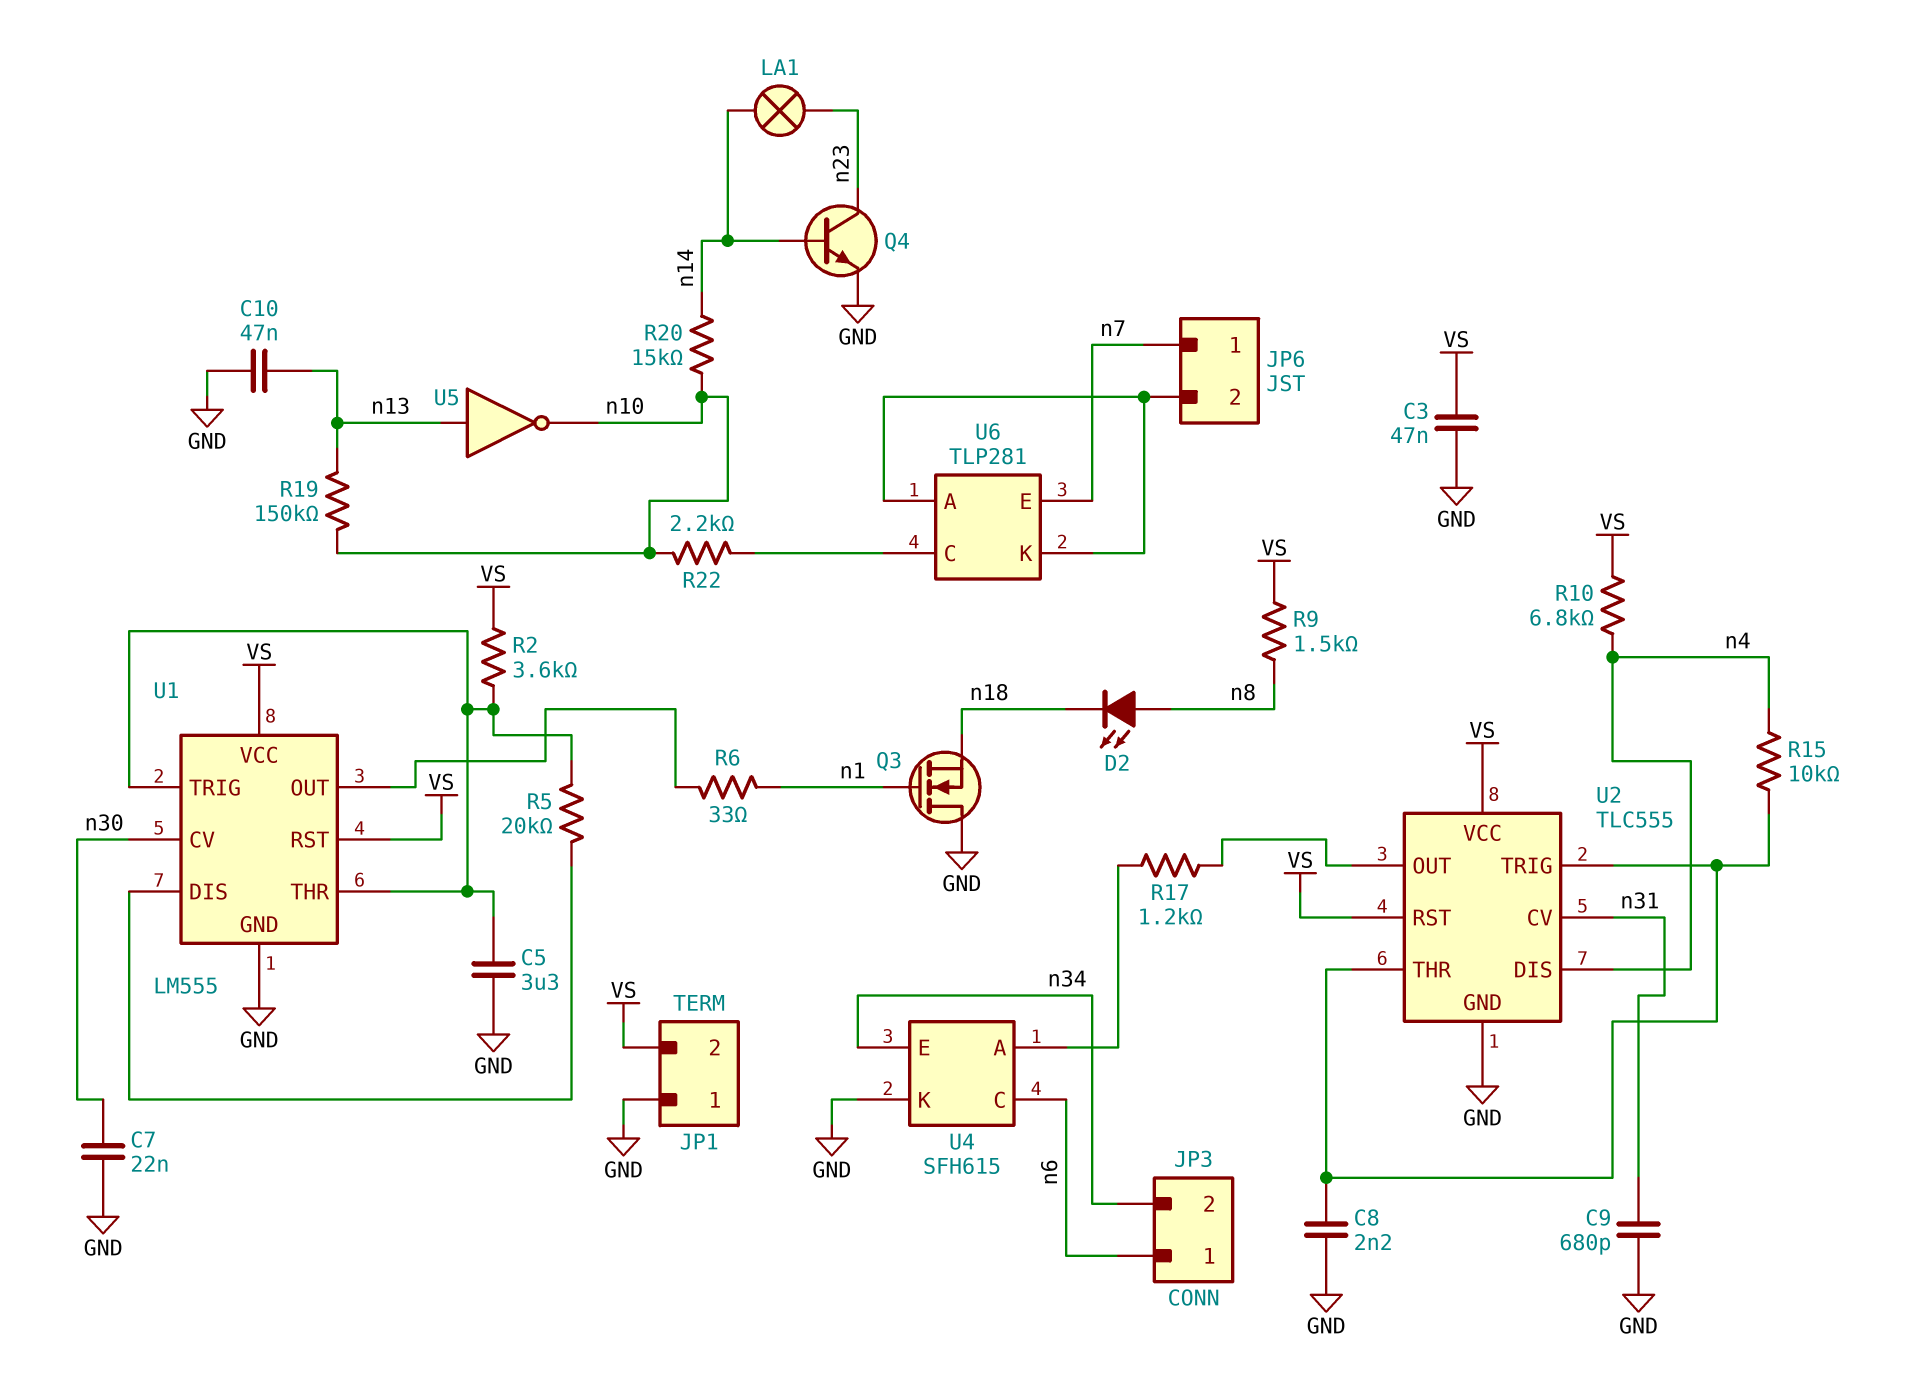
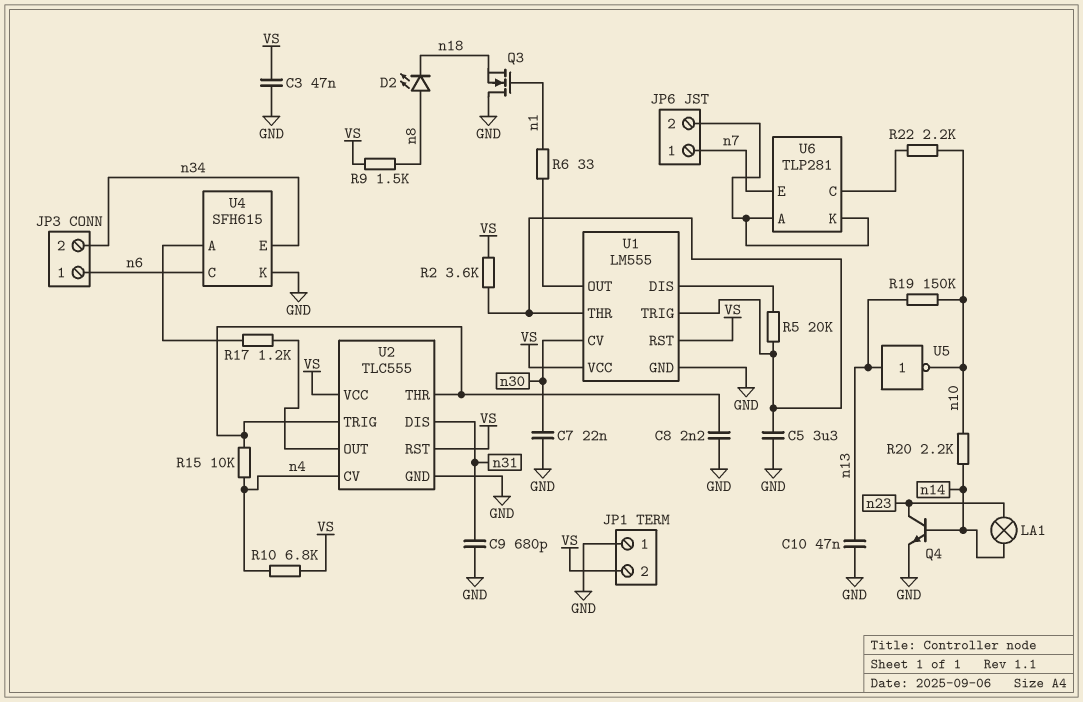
R20: 15k (n10, n14) -> 2.2k (n10, n14)
U2 pin CV: n31 -> n4
U2 pin DIS: n4 -> n31

